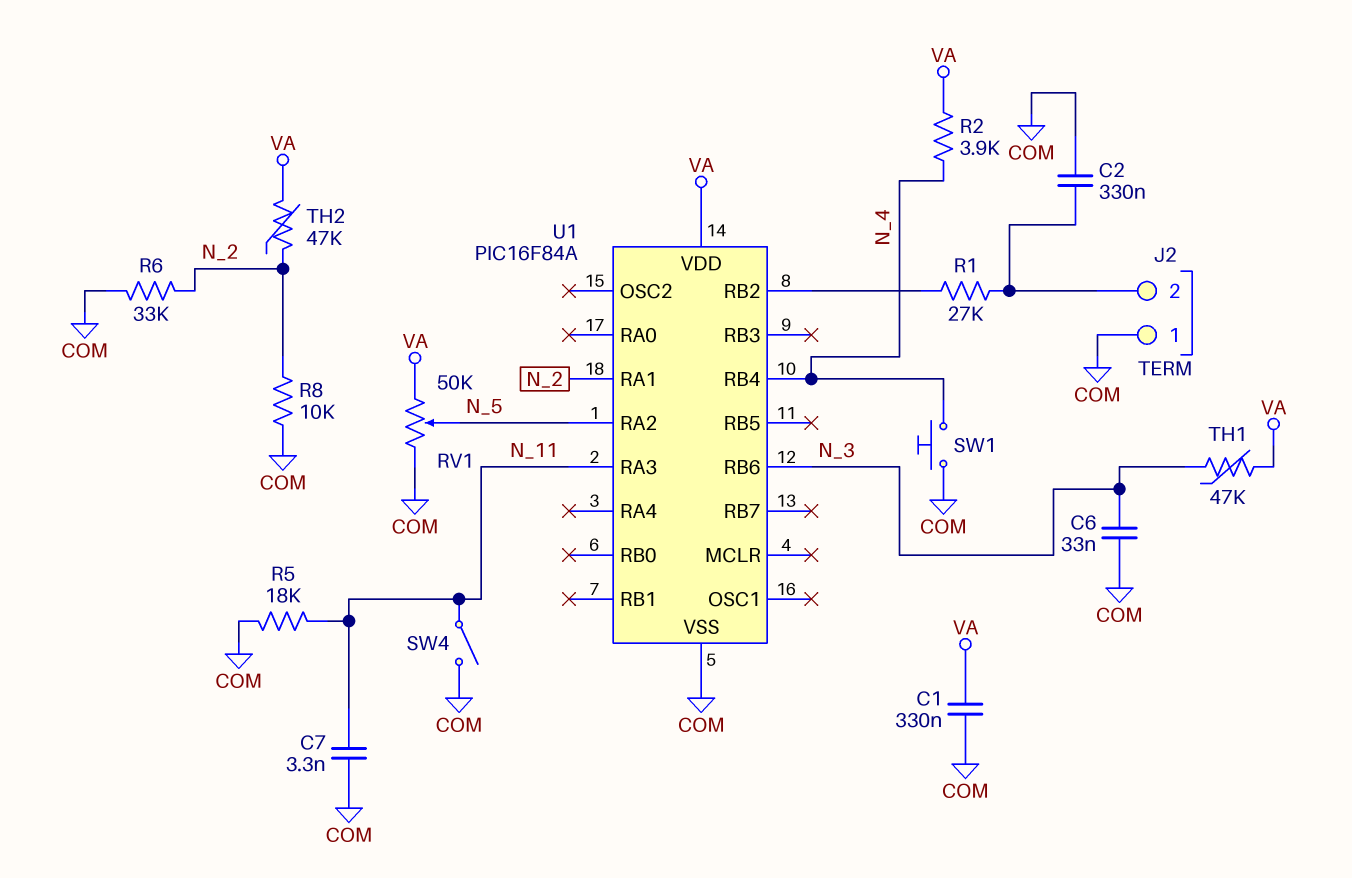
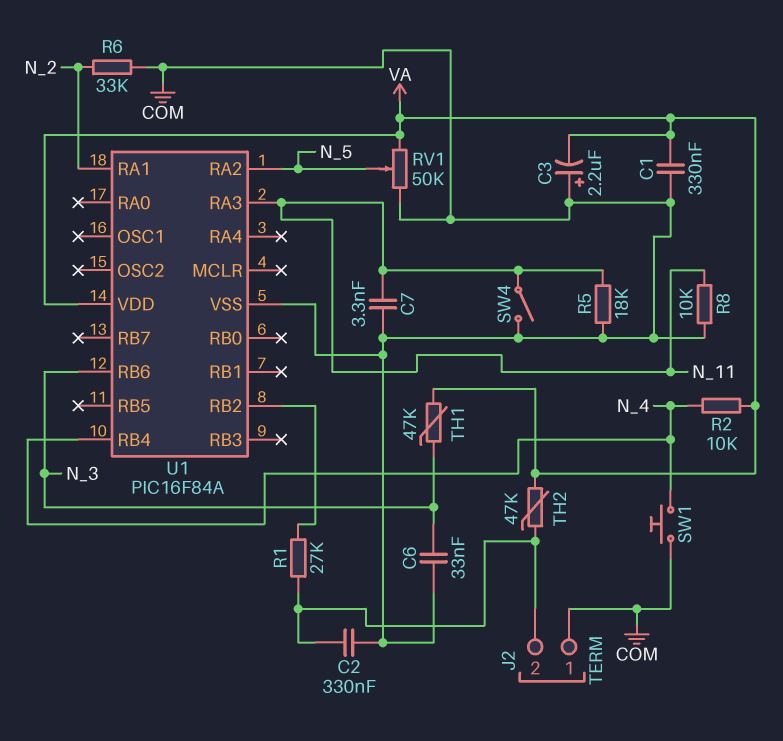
C3: none -> 2.2uF (plus COM, minus VA)
R2: 3.9k (N_4, VA) -> 10k (N_4, VA)
R8: 10k (COM, N_2) -> 10k (COM, N_11)
TH2: 47k (N_2, VA) -> 47k (J2/2, VA)

